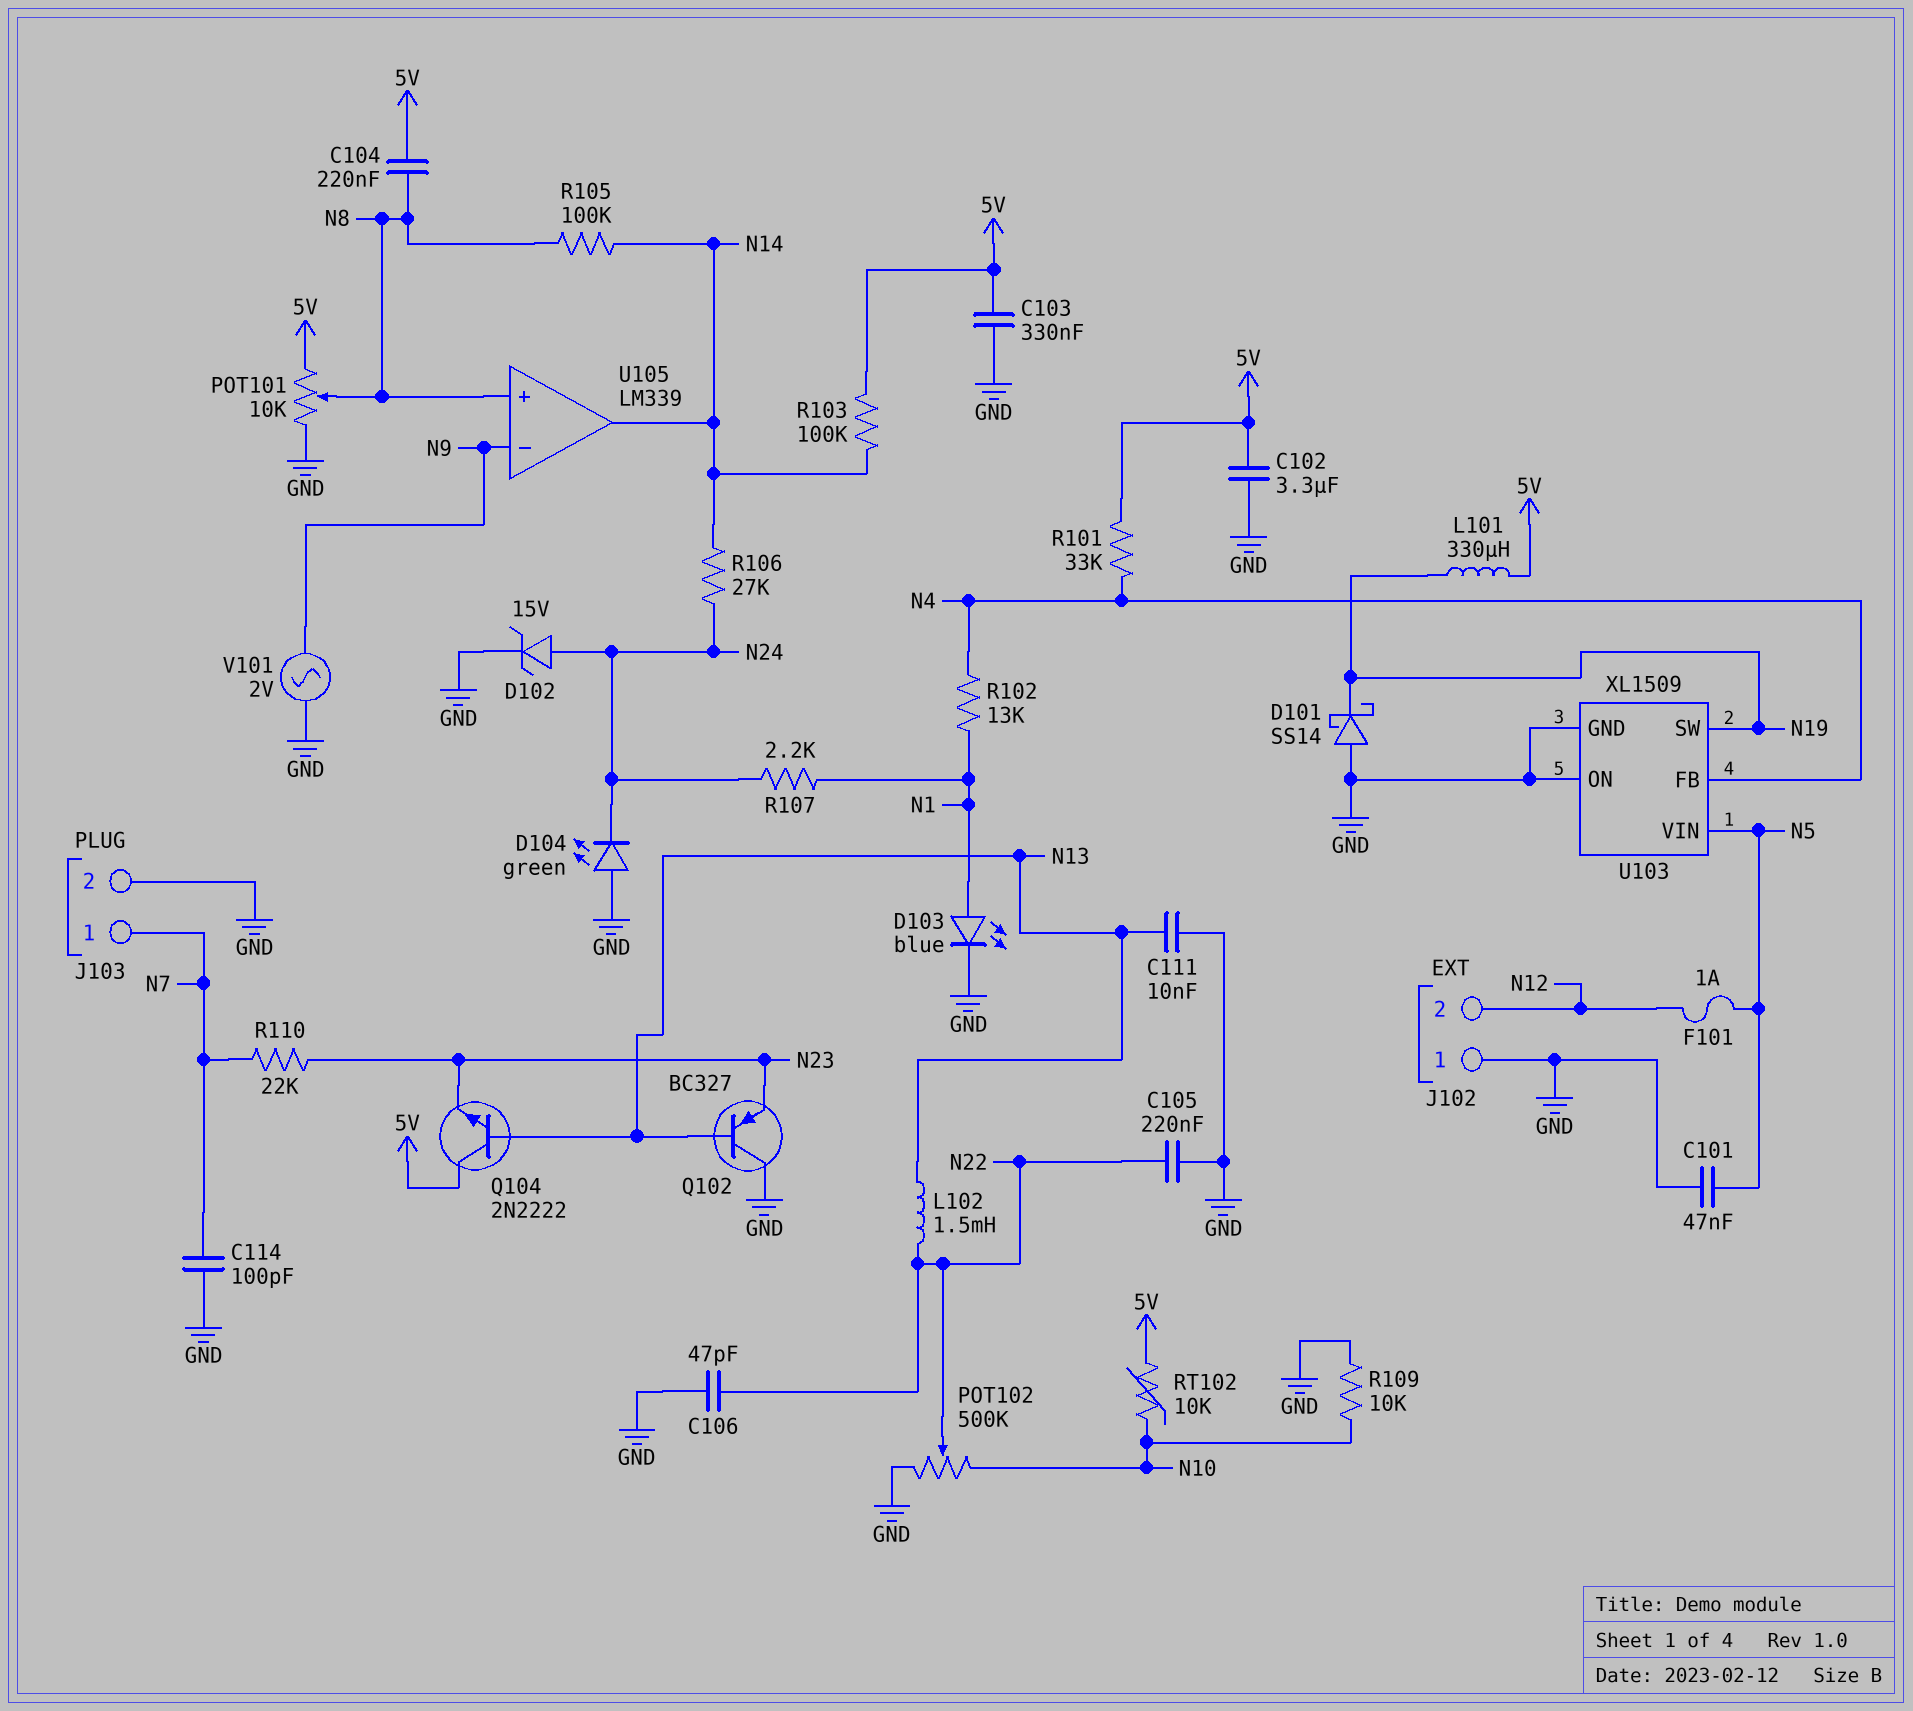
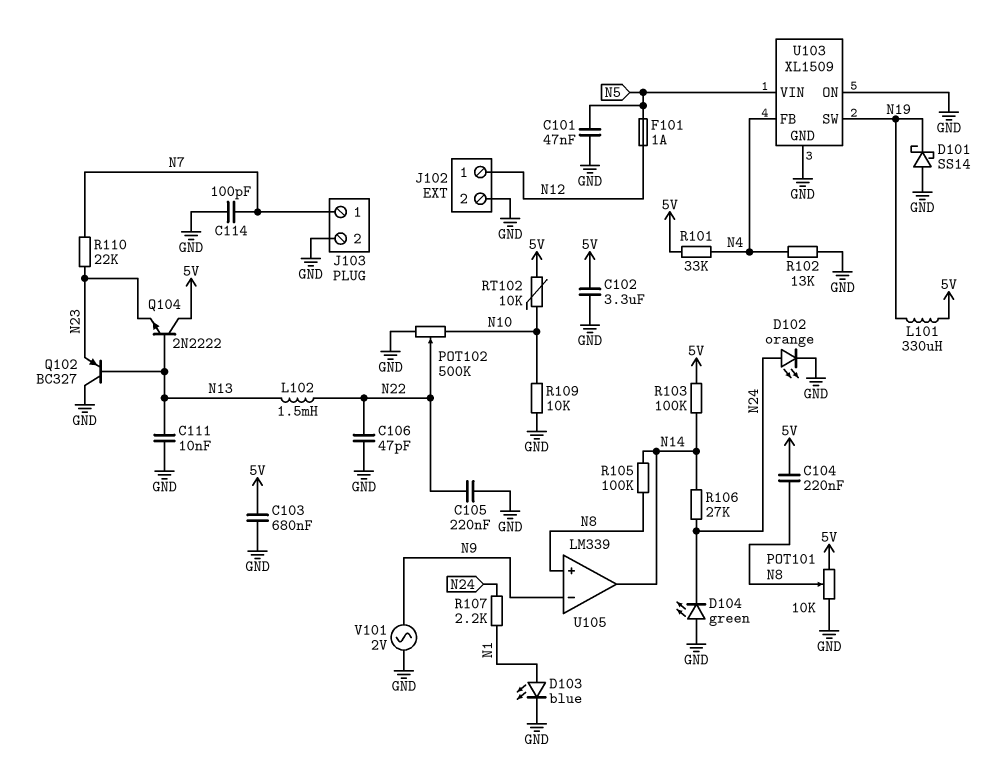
C103: 330nF (5V, GND) -> 680nF (5V, GND)
D102: zener 15V (A N24, K GND) -> LED orange (A N24, K GND)
J102 pin 1: GND -> N12
J102 pin 2: N12 -> GND
R102: 13k (N1, N4) -> 13k (GND, N4)

